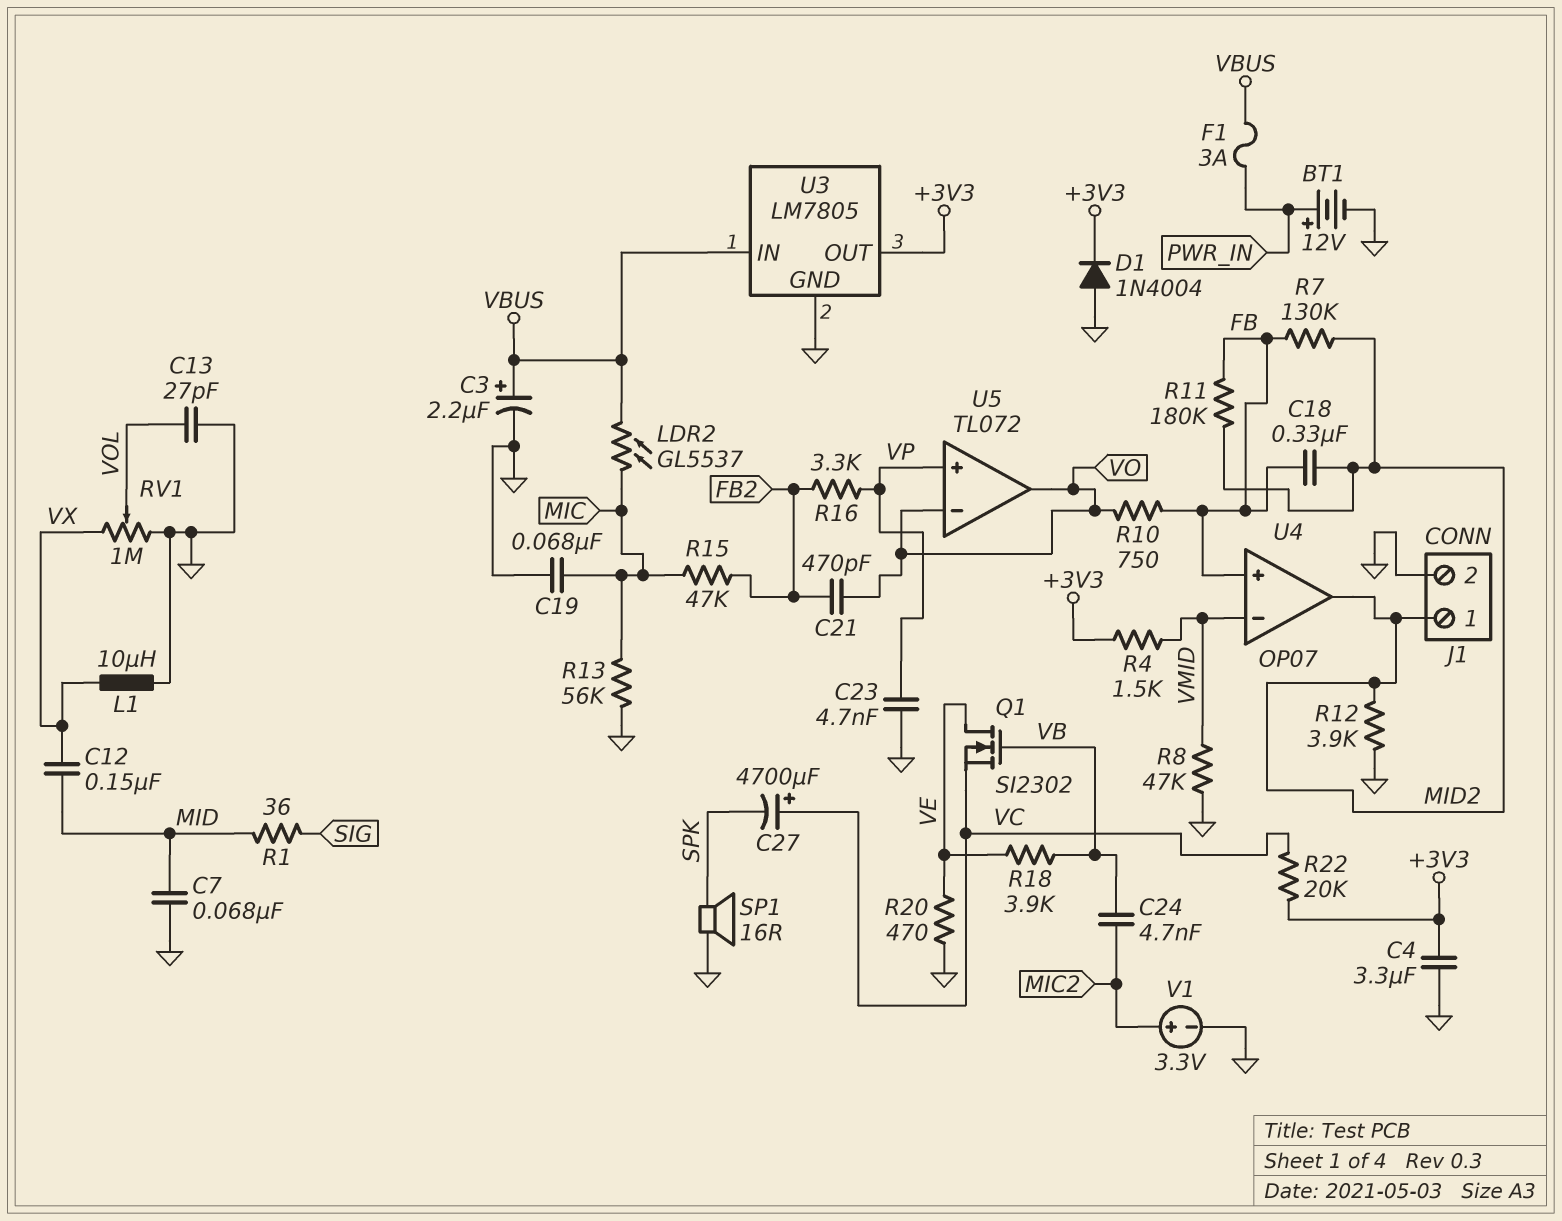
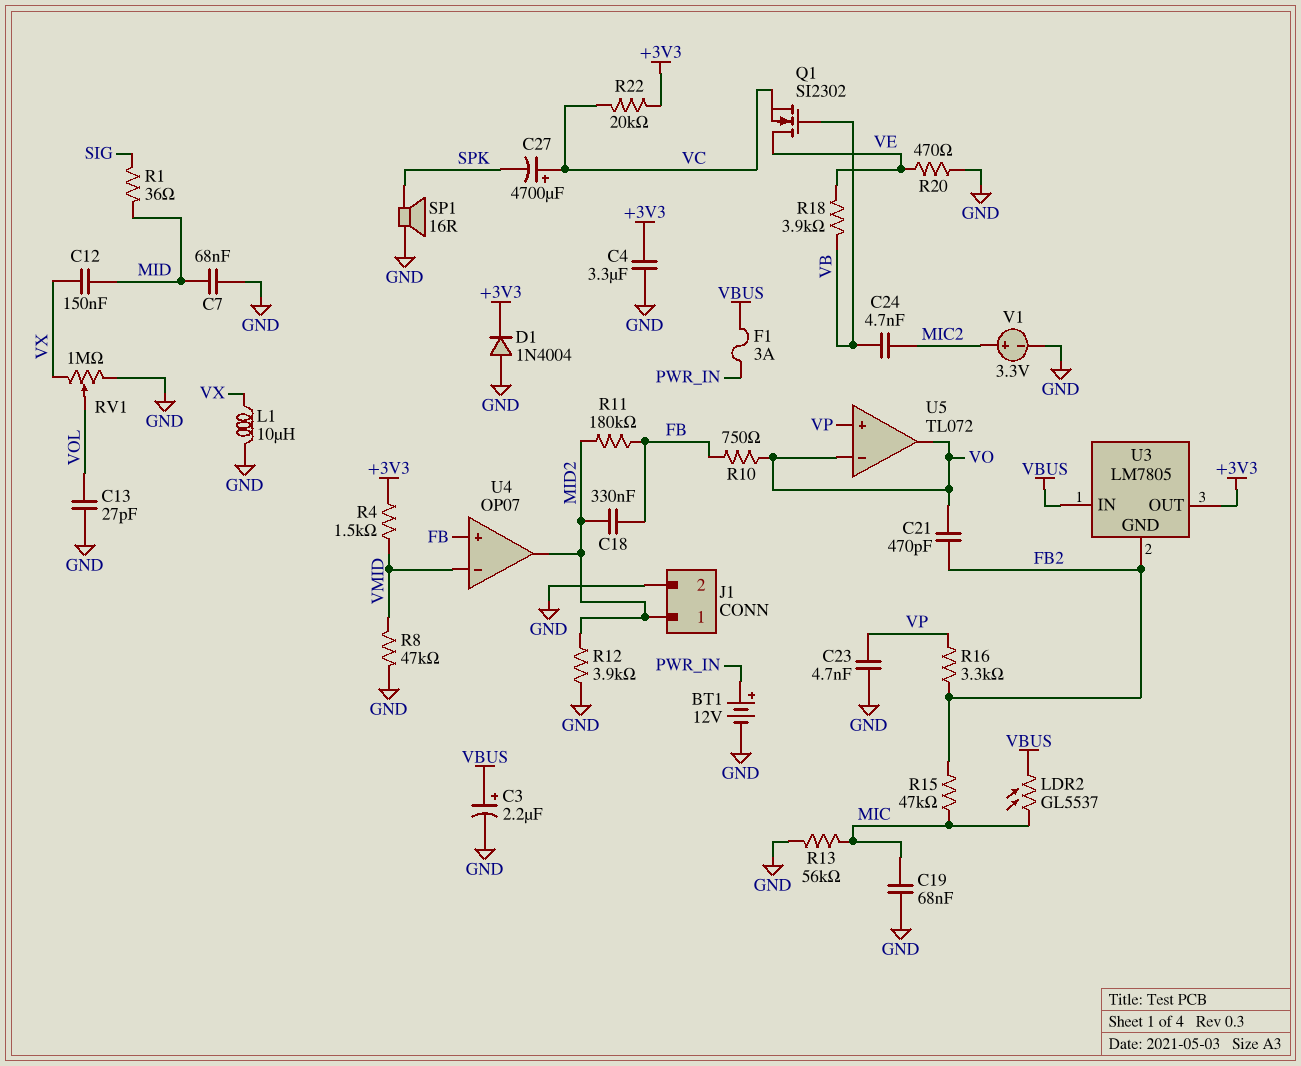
R7: 130k (FB, MID2) -> none
U3 pin GND: GND -> FB2

